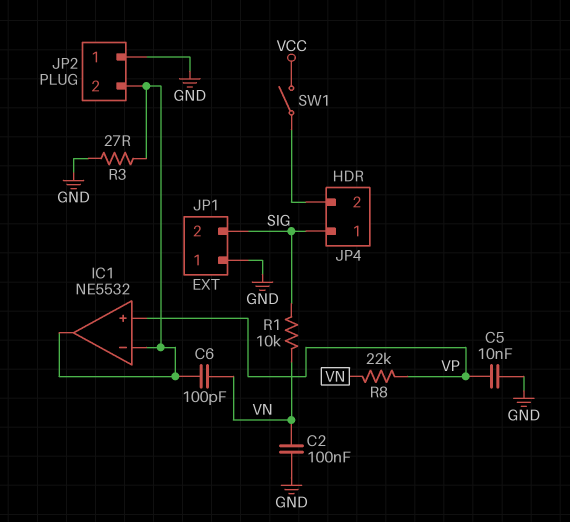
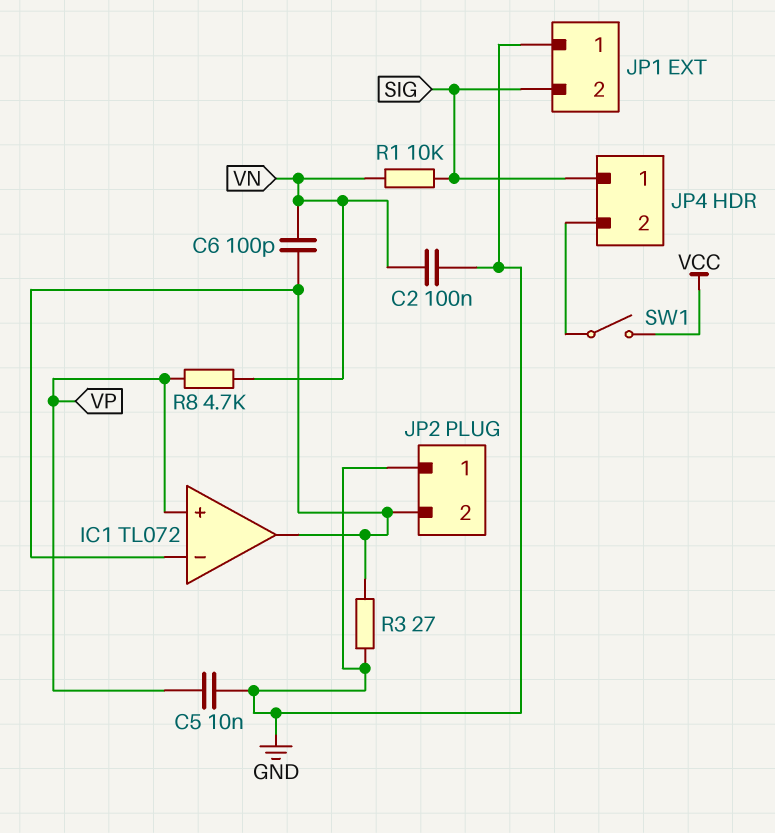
IC1: NE5532 -> TL072
R8: 22k (VN, VP) -> 4.7k (VN, VP)

